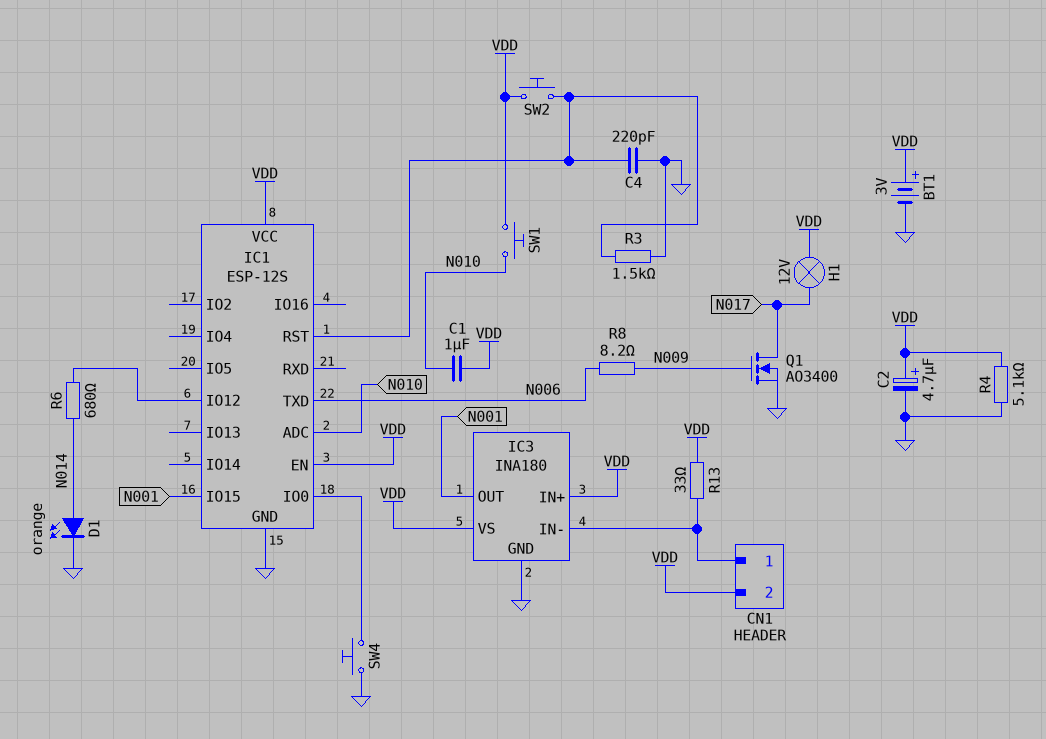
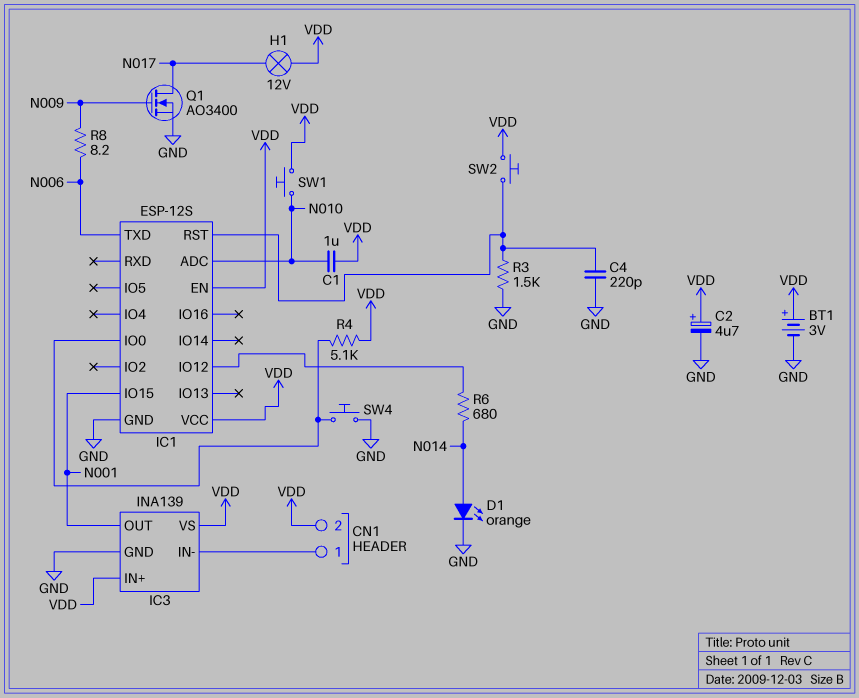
IC3: INA180 -> INA139
R4: 5.1k (GND, VDD) -> 5.1k (IC1/IO0, VDD)
R13: 33 (CN1/1, VDD) -> none

